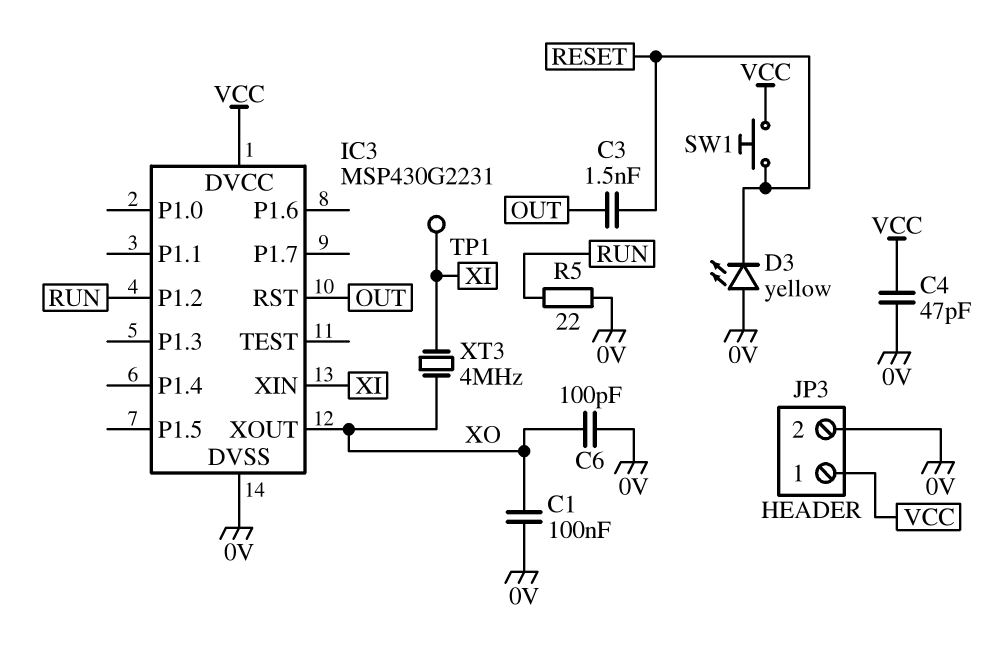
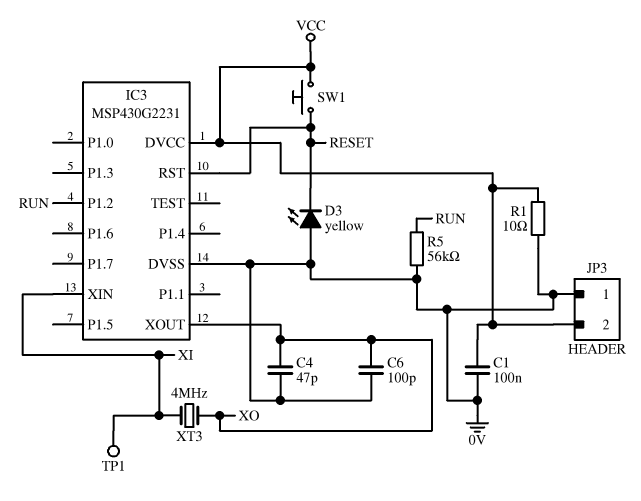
C1: 100nF (0V, XO) -> 100nF (0V, VCC)
C3: 1.5nF (OUT, RESET) -> none
C4: 47pF (0V, VCC) -> 47pF (0V, XO)
IC3 pin RST: OUT -> RESET
JP3 pin 1: VCC -> 0V
JP3 pin 2: 0V -> VCC
R1: none -> 10 (0V, VCC)
R5: 22 (0V, RUN) -> 56k (0V, RUN)

